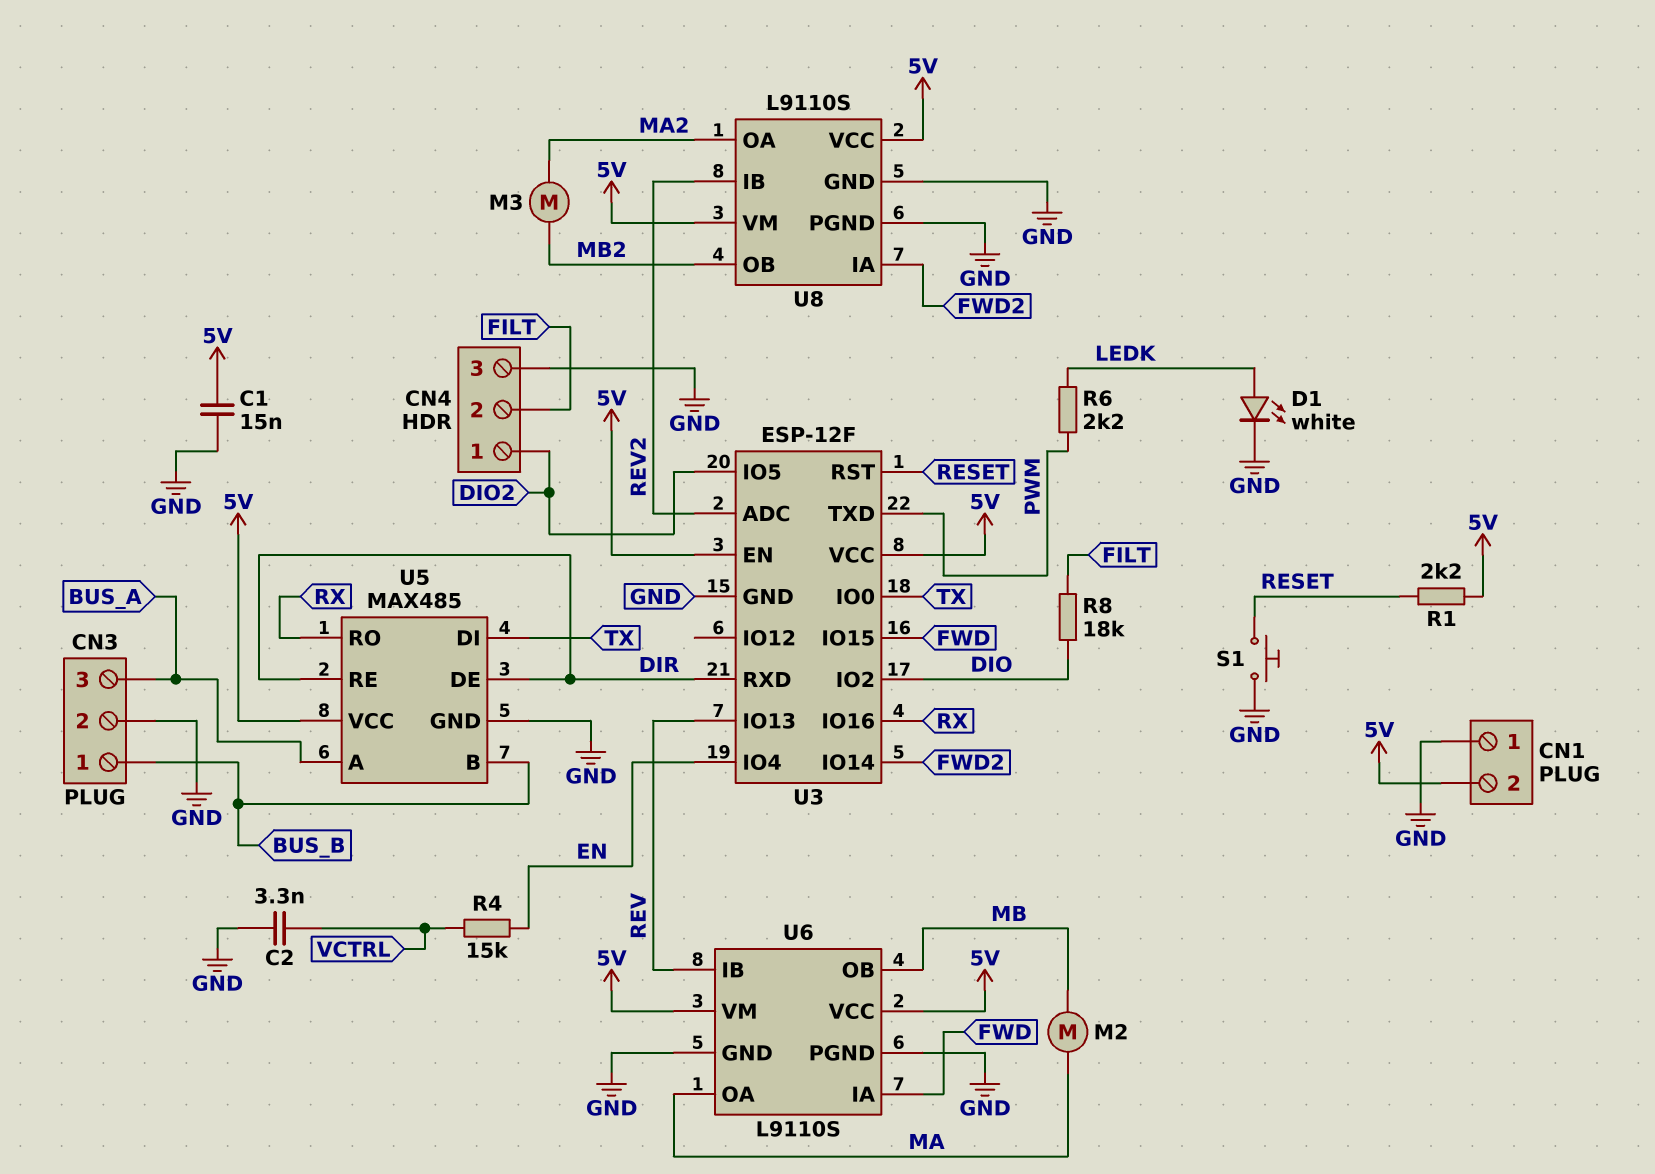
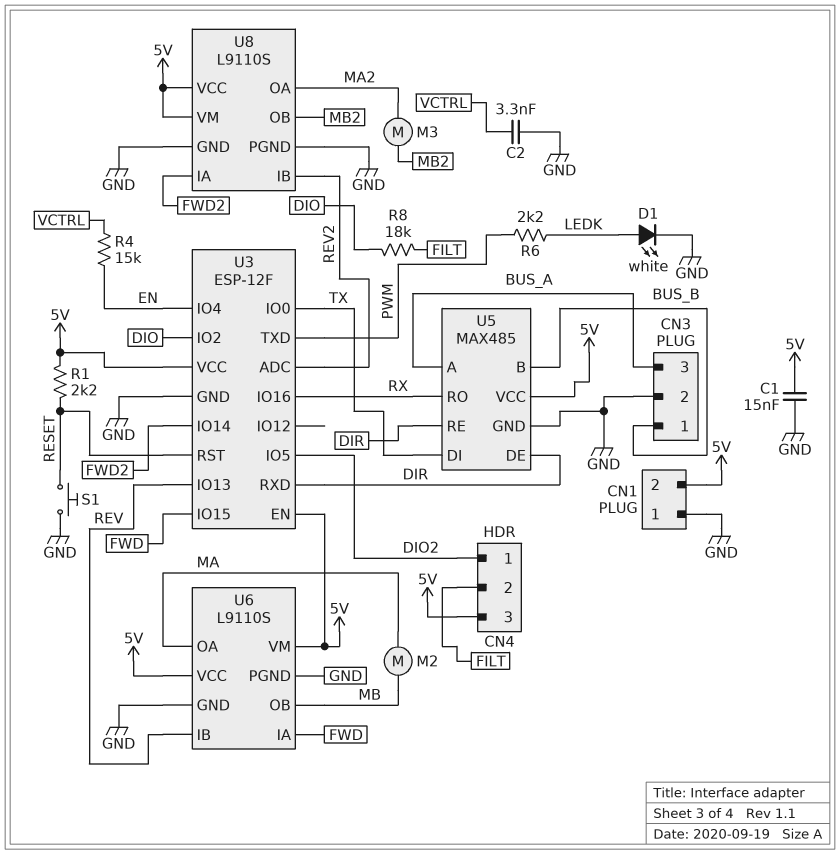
CN4 pin 3: GND -> 5V

